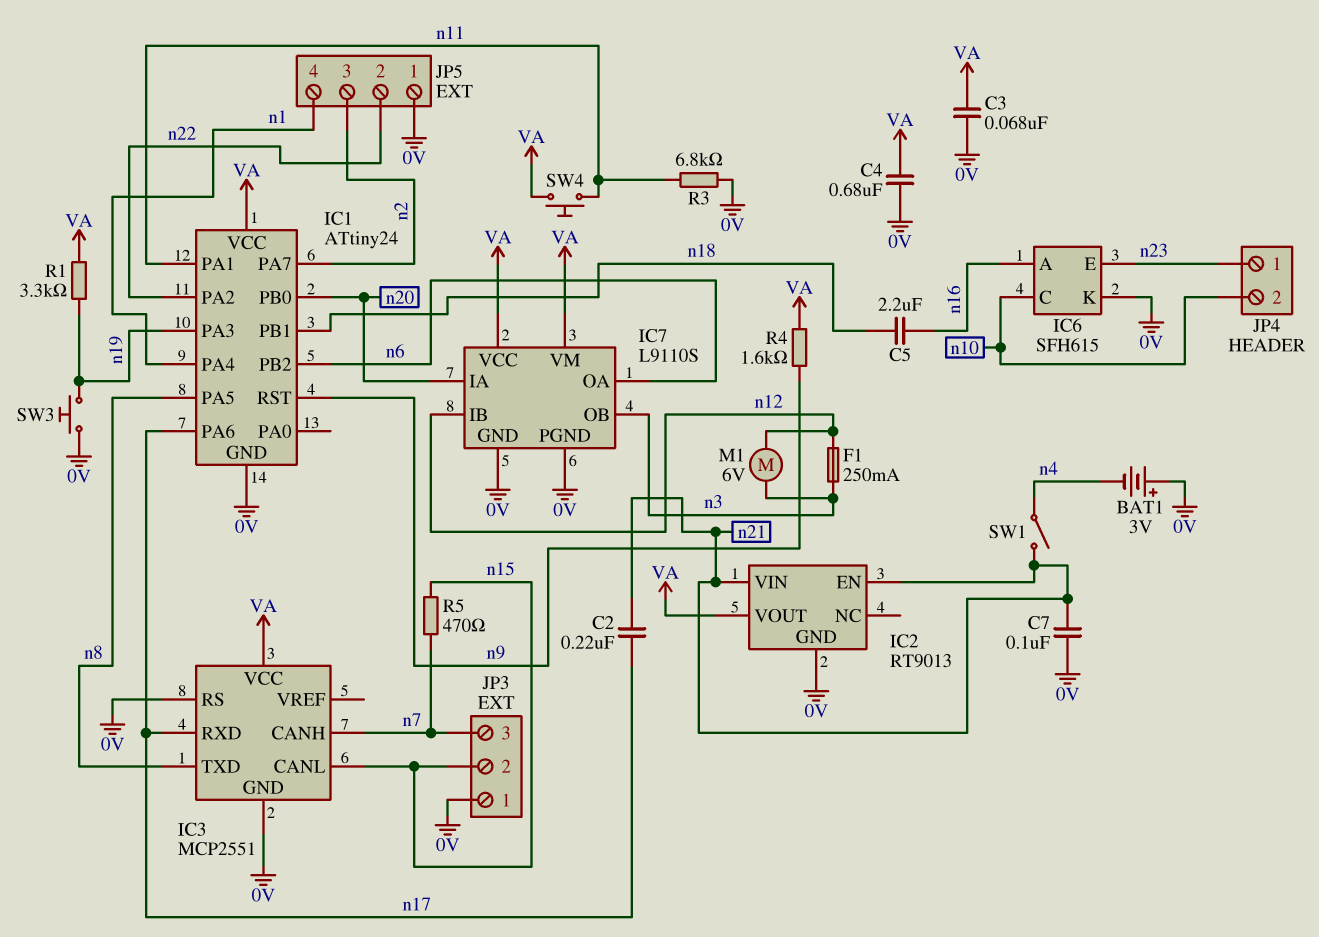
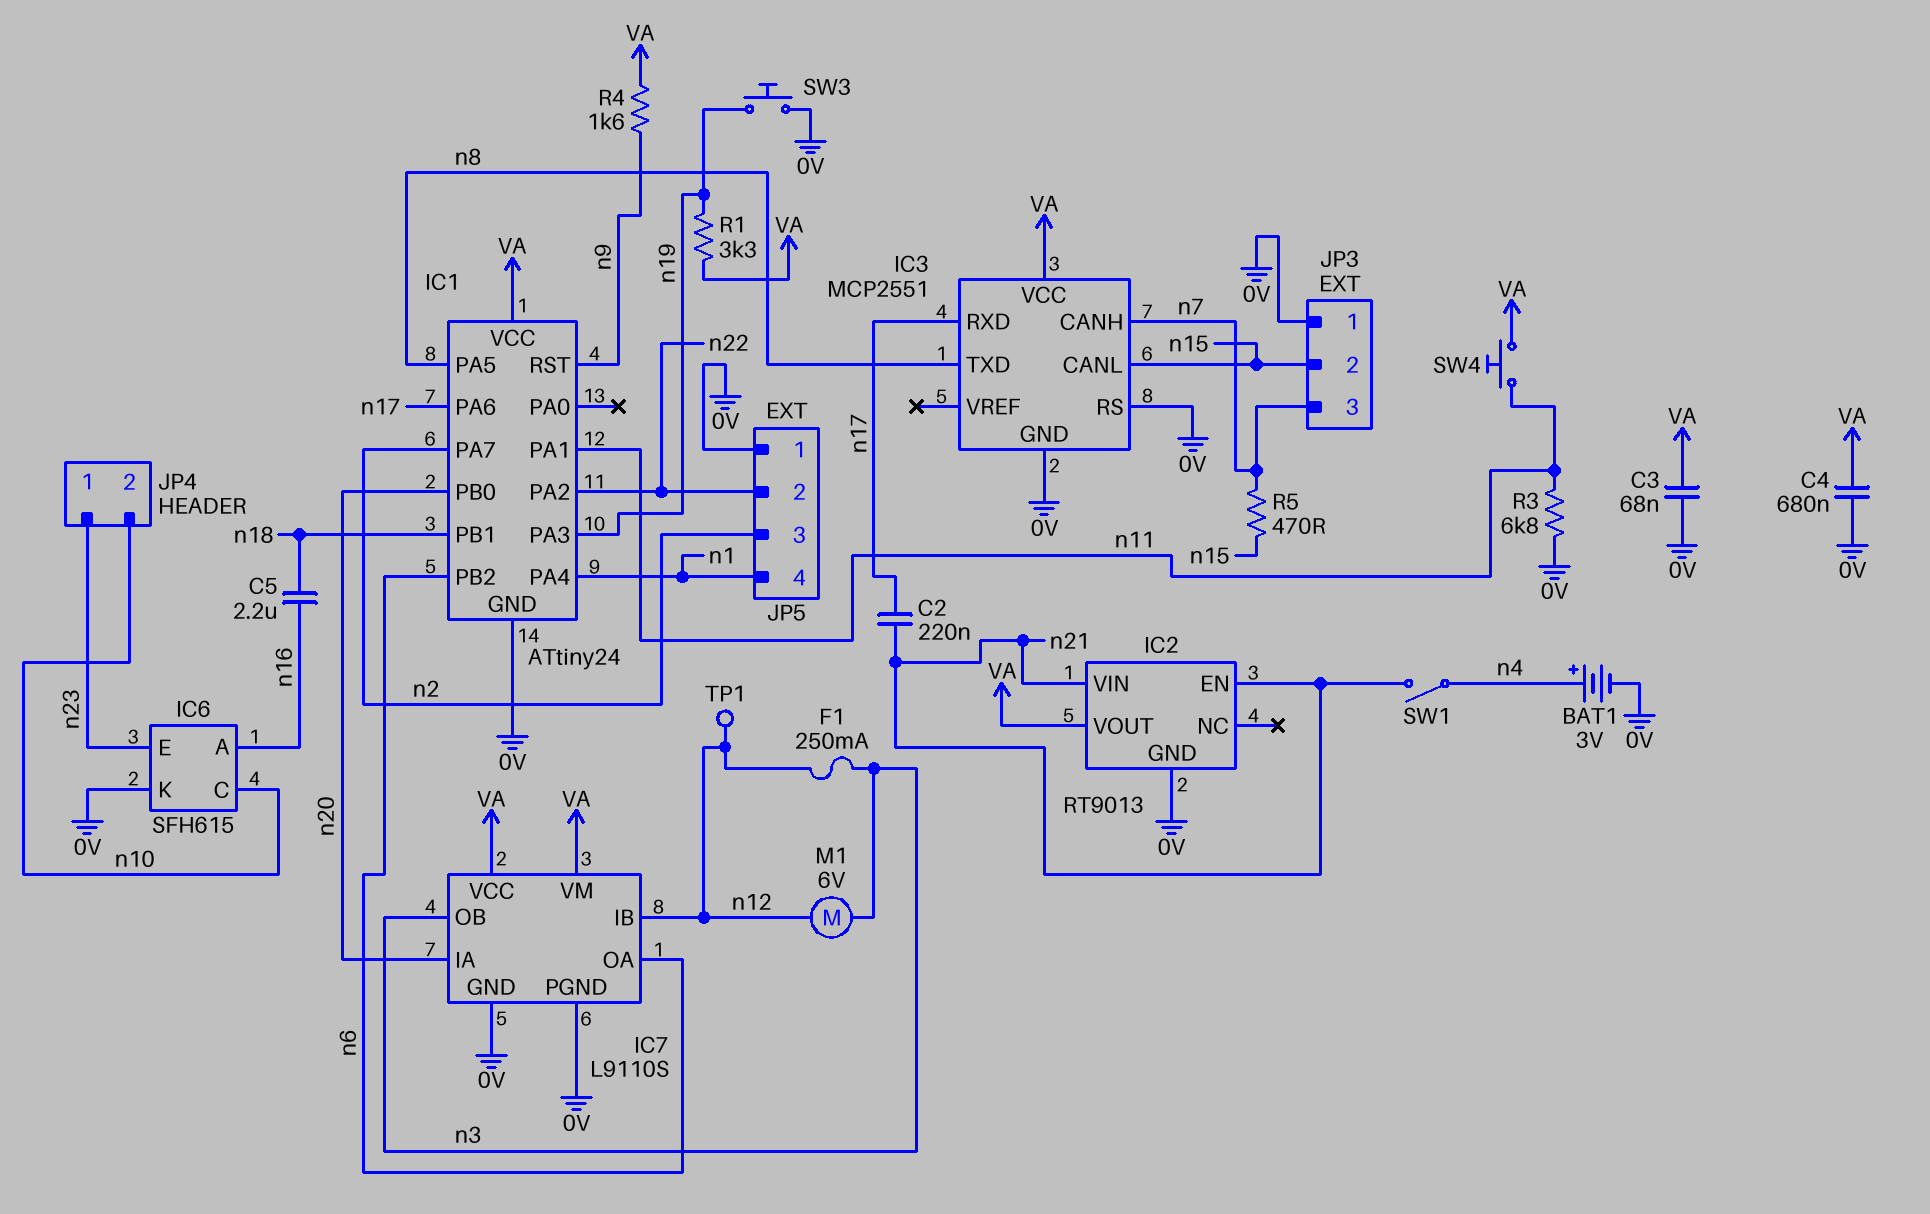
BAT1: 3V (plus 0V, minus n4) -> 3V (plus n4, minus 0V)
C7: 100nF (0V, n21) -> none
TP1: none -> test point (n12)

